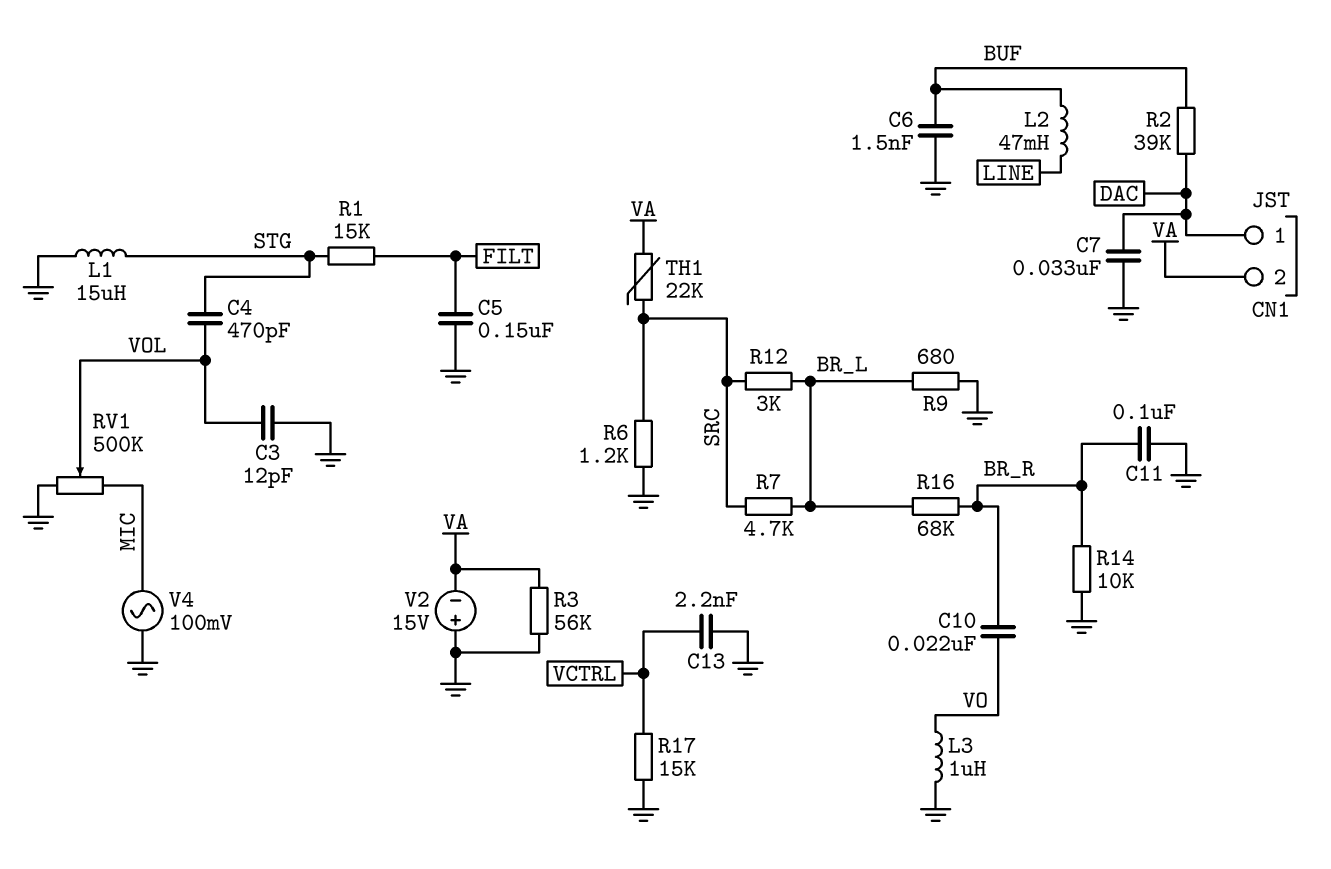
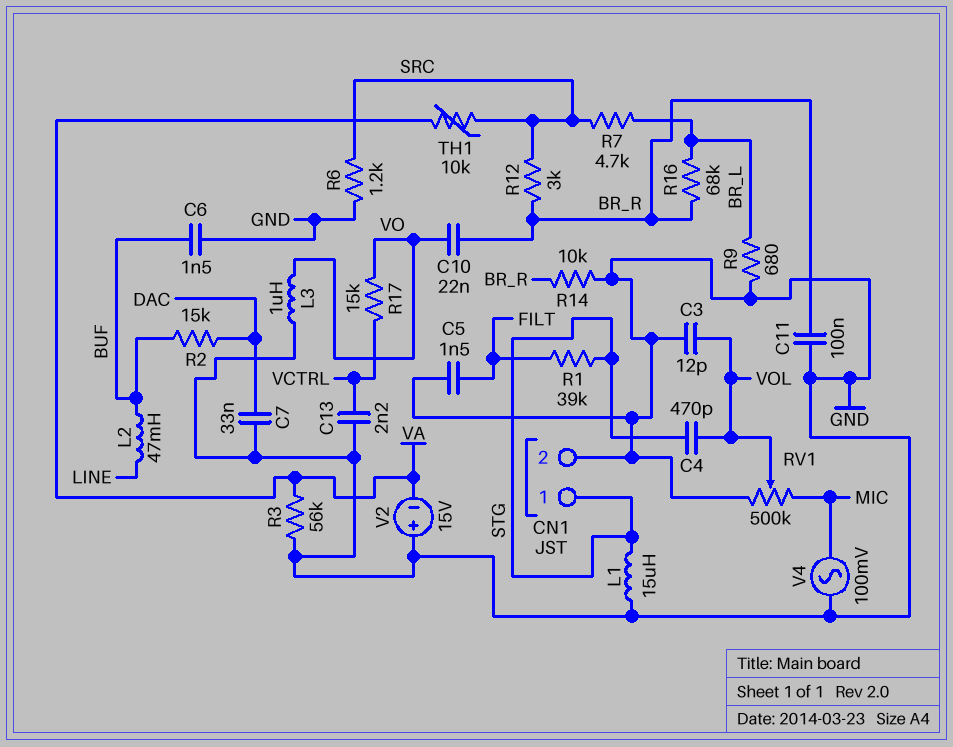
C5: 150nF (FILT, GND) -> 1.5nF (FILT, GND)
CN1 pin 1: DAC -> STG
CN1 pin 2: VA -> GND
R1: 15k (FILT, STG) -> 39k (FILT, STG)
R2: 39k (BUF, DAC) -> 15k (BUF, DAC)
R12: 3k (BR_L, SRC) -> 3k (BR_R, SRC)
R17: 15k (GND, VCTRL) -> 15k (VCTRL, VO)
TH1: 22k (SRC, VA) -> 10k (SRC, VA)

